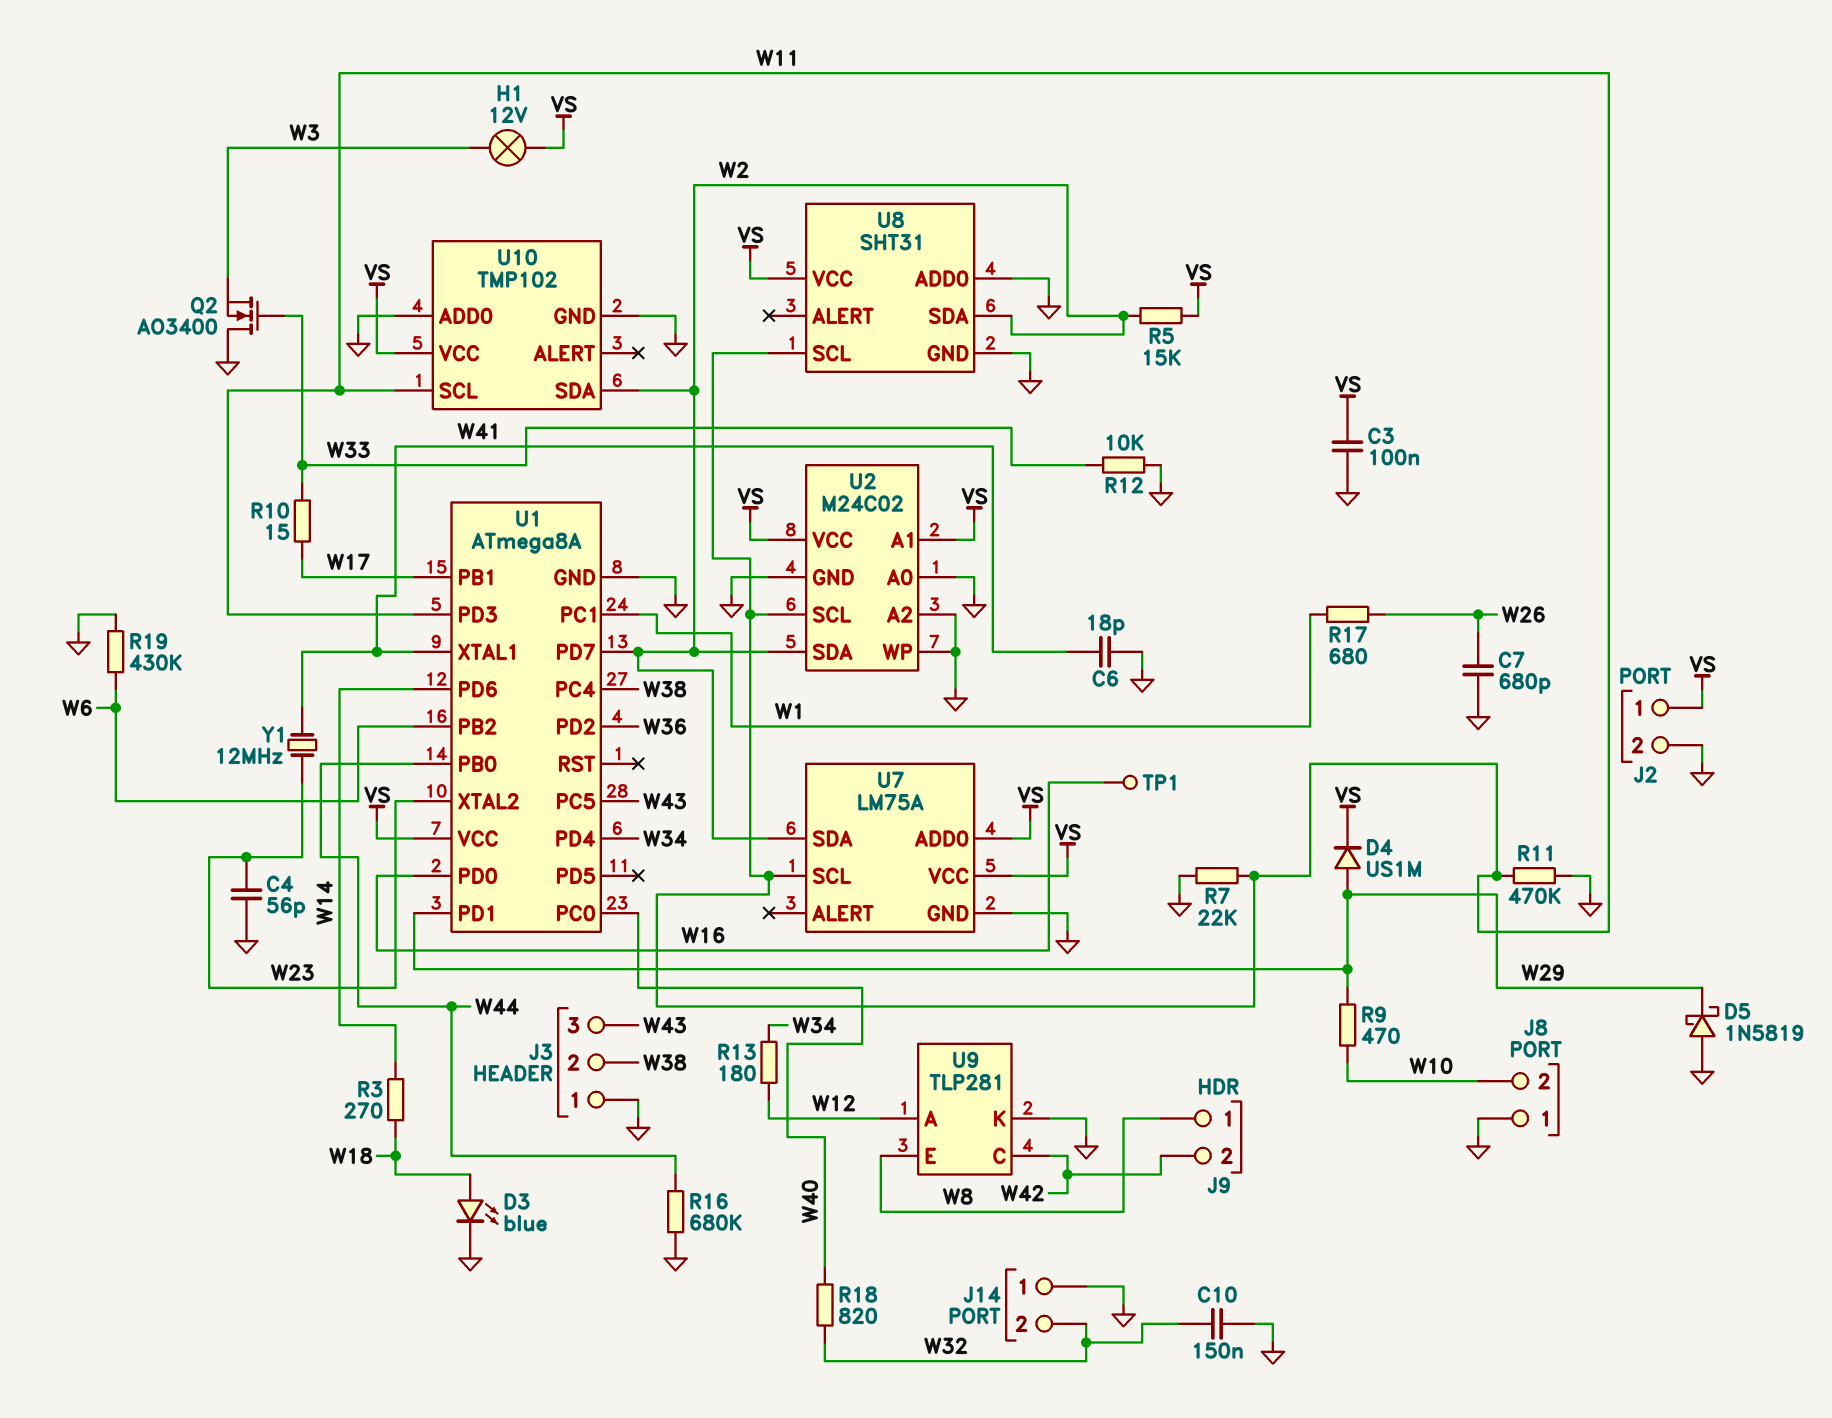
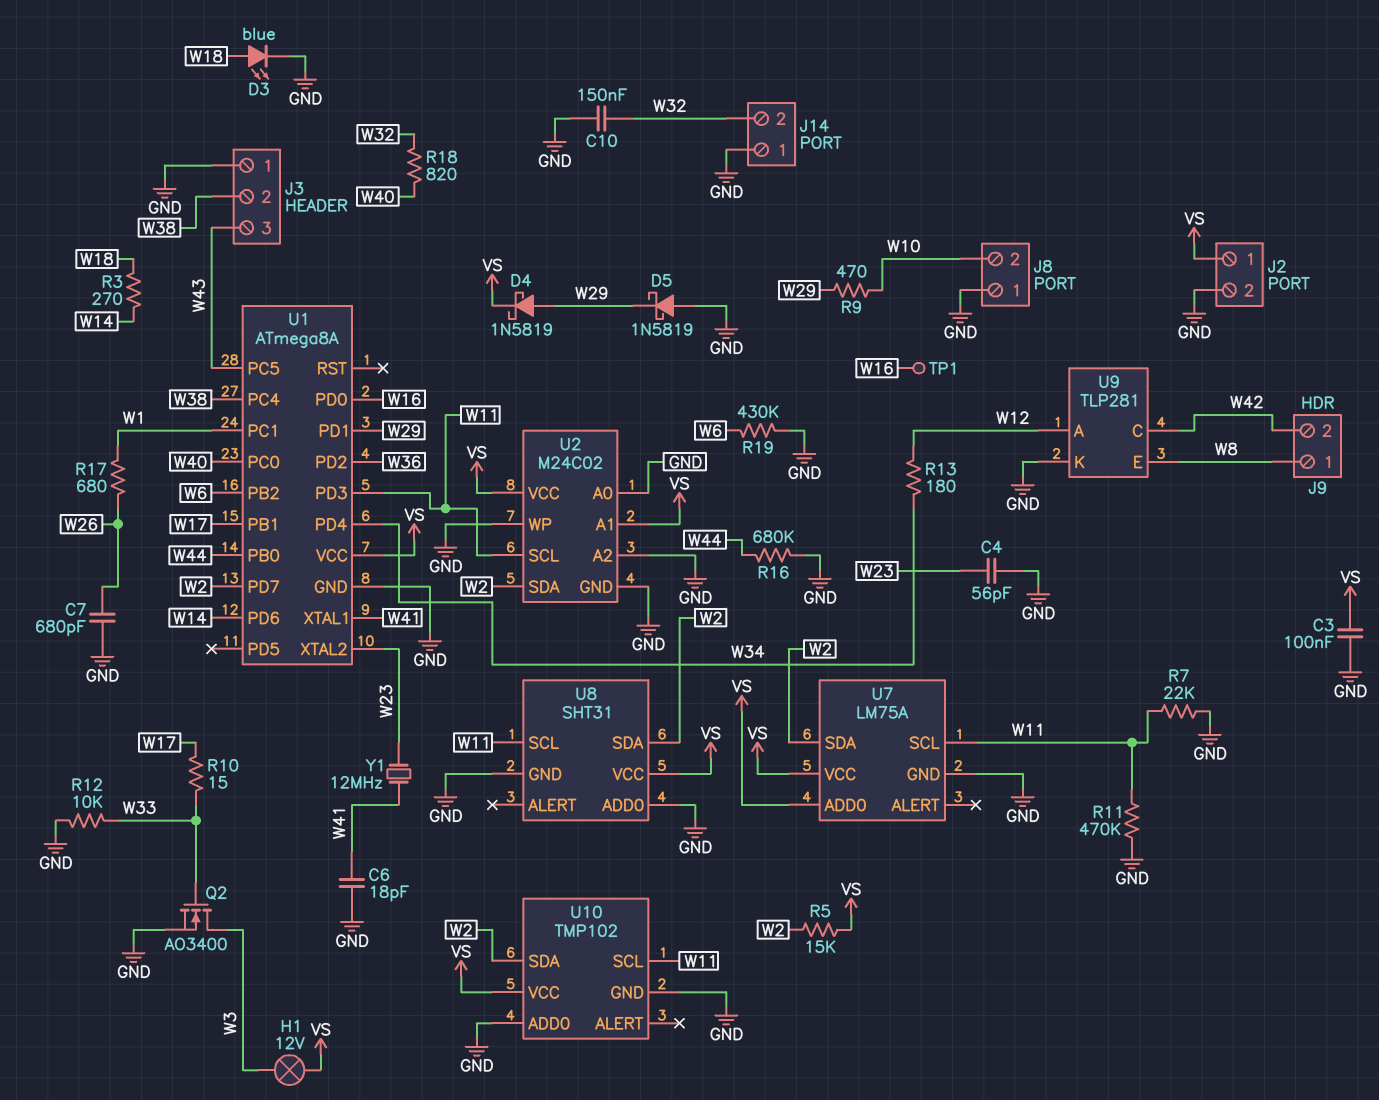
D4: diode US1M (A W29, K VS) -> schottky 1N5819 (A W29, K VS)
Q2: NMOS AO3400 (G W33, D GND, S W3) -> NMOS AO3400 (G W33, D W3, S GND)

